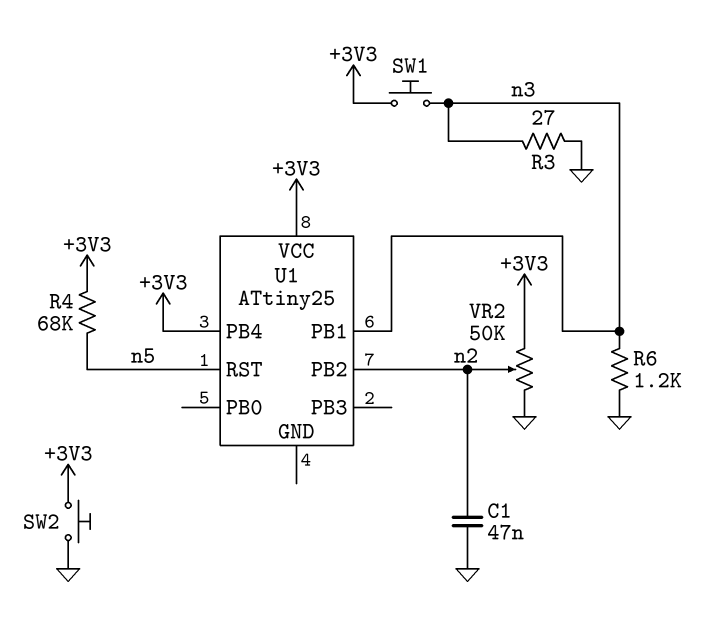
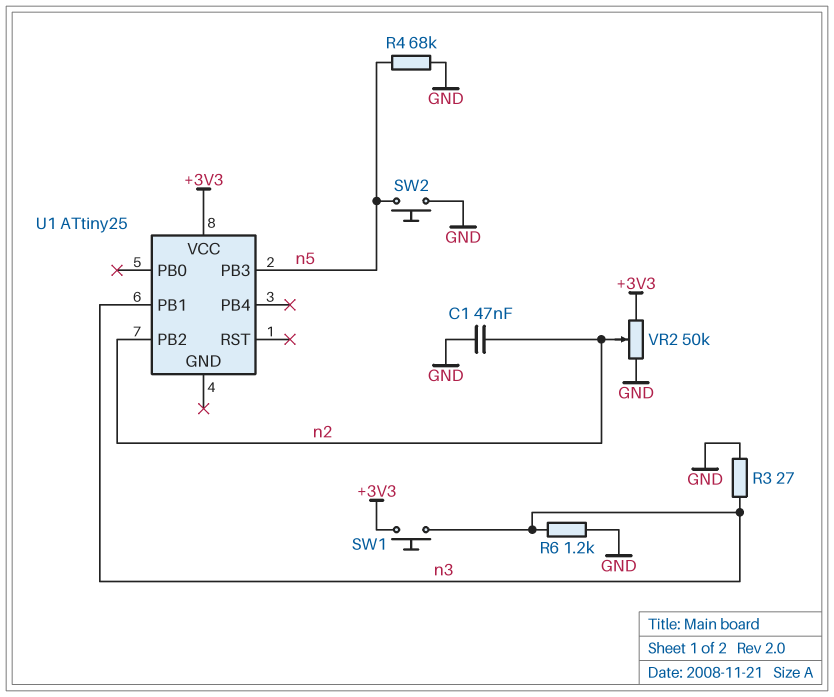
R4: 68k (+3V3, n5) -> 68k (GND, n5)
SW2: button (+3V3, GND) -> button (GND, n5)
U1 pin PB3: none -> n5
U1 pin PB4: +3V3 -> none
U1 pin RST: n5 -> none

